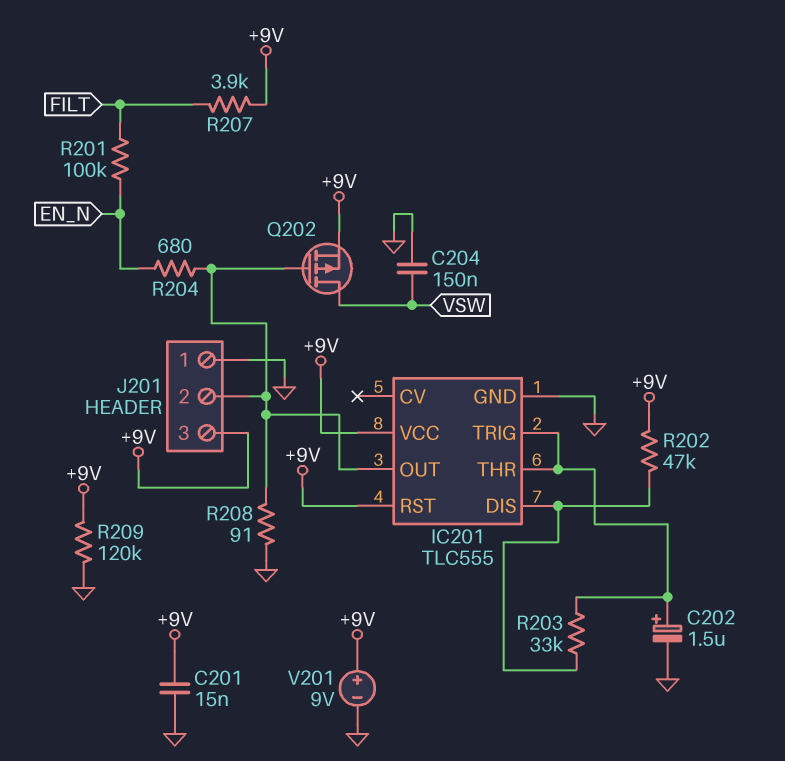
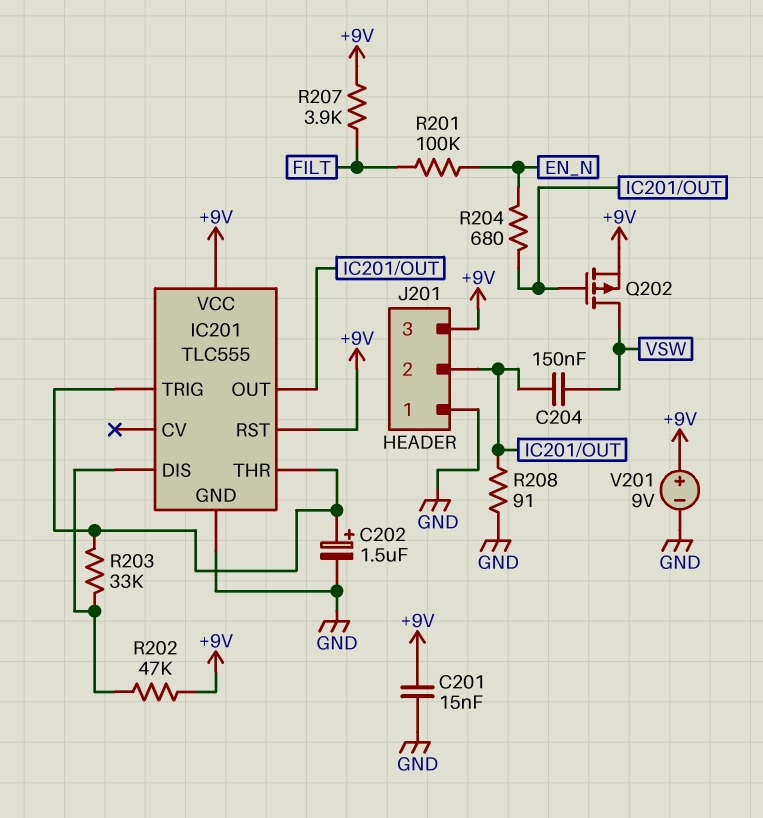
C204: 150nF (GND, VSW) -> 150nF (IC201/OUT, VSW)
R209: 120k (+9V, GND) -> none

